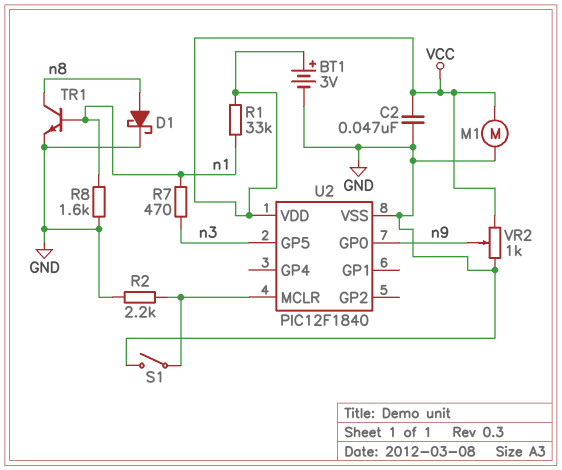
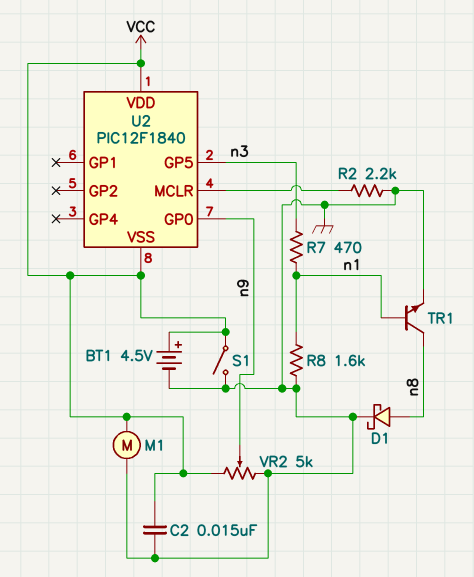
BT1: 3V (plus VCC, minus GND) -> 4.5V (plus VCC, minus GND)
C2: 47nF (GND, VCC) -> 15nF (GND, VCC)
R1: 33k (VCC, n1) -> none
S1: switch (GND, U2/MCLR) -> switch (GND, VCC)
U2 pin VSS: GND -> VCC
VR2: 1k (GND, VCC, wiper n9) -> 5k (GND, VCC, wiper n9)

